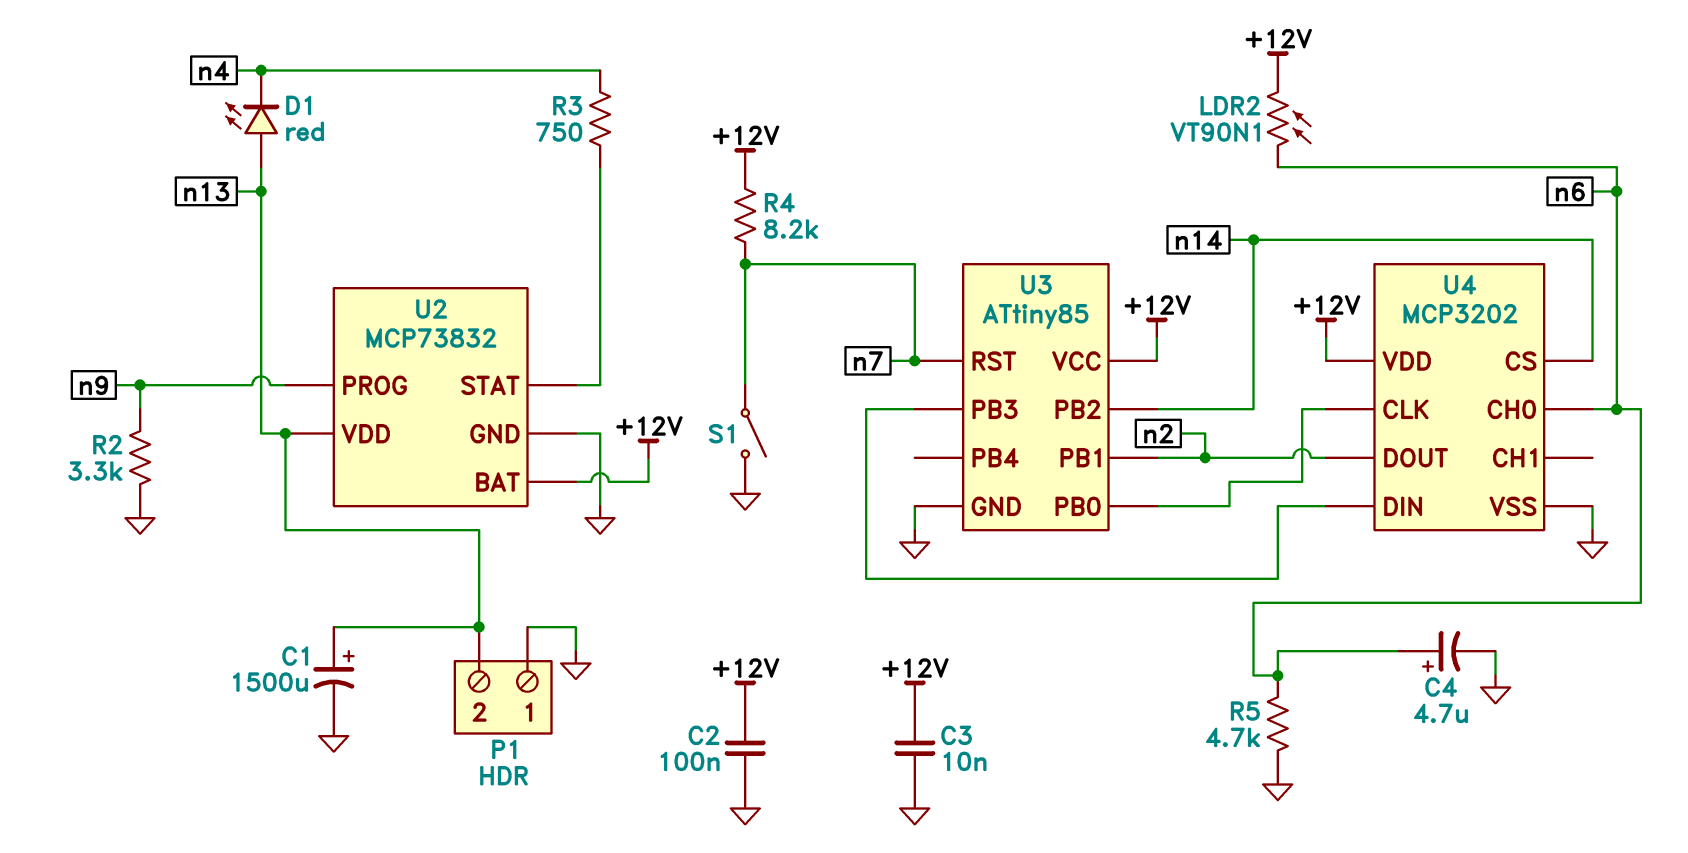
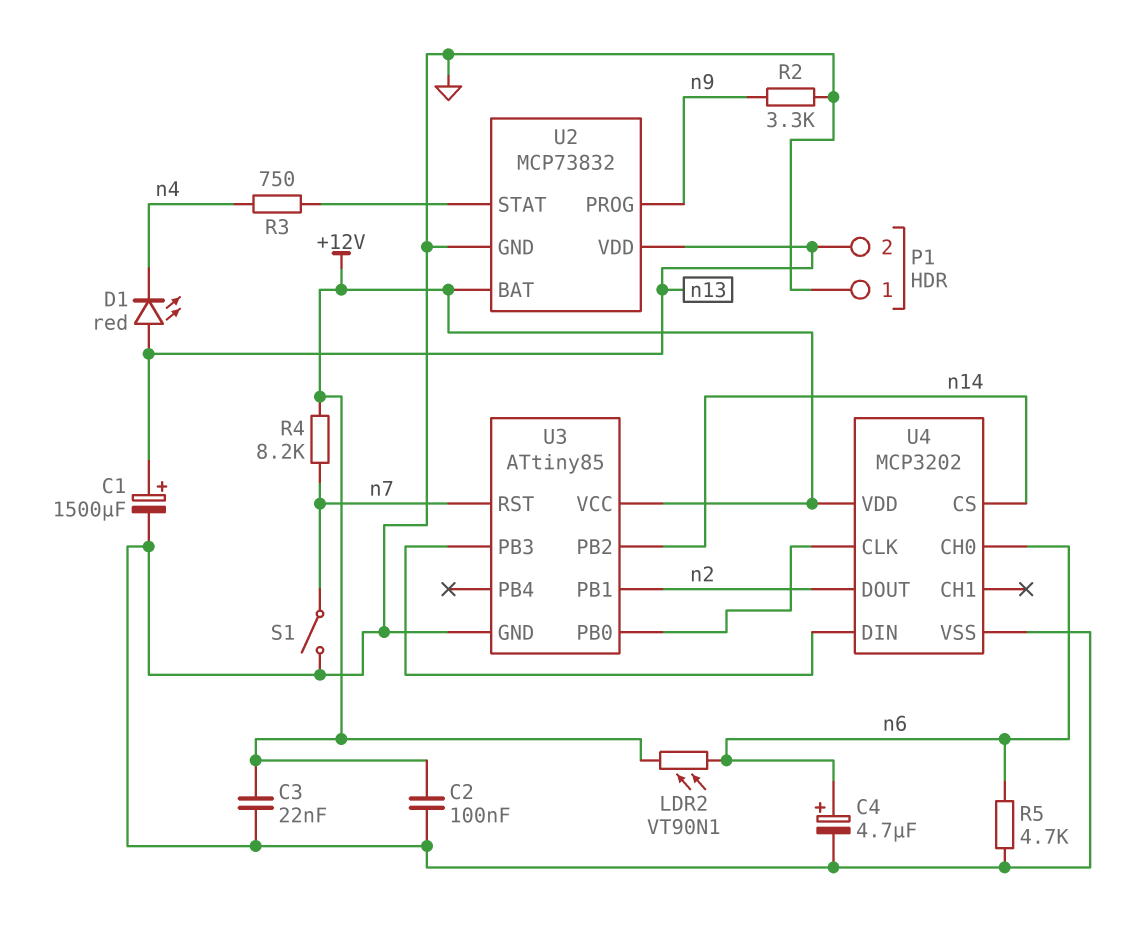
C3: 10nF (+12V, GND) -> 22nF (+12V, GND)

